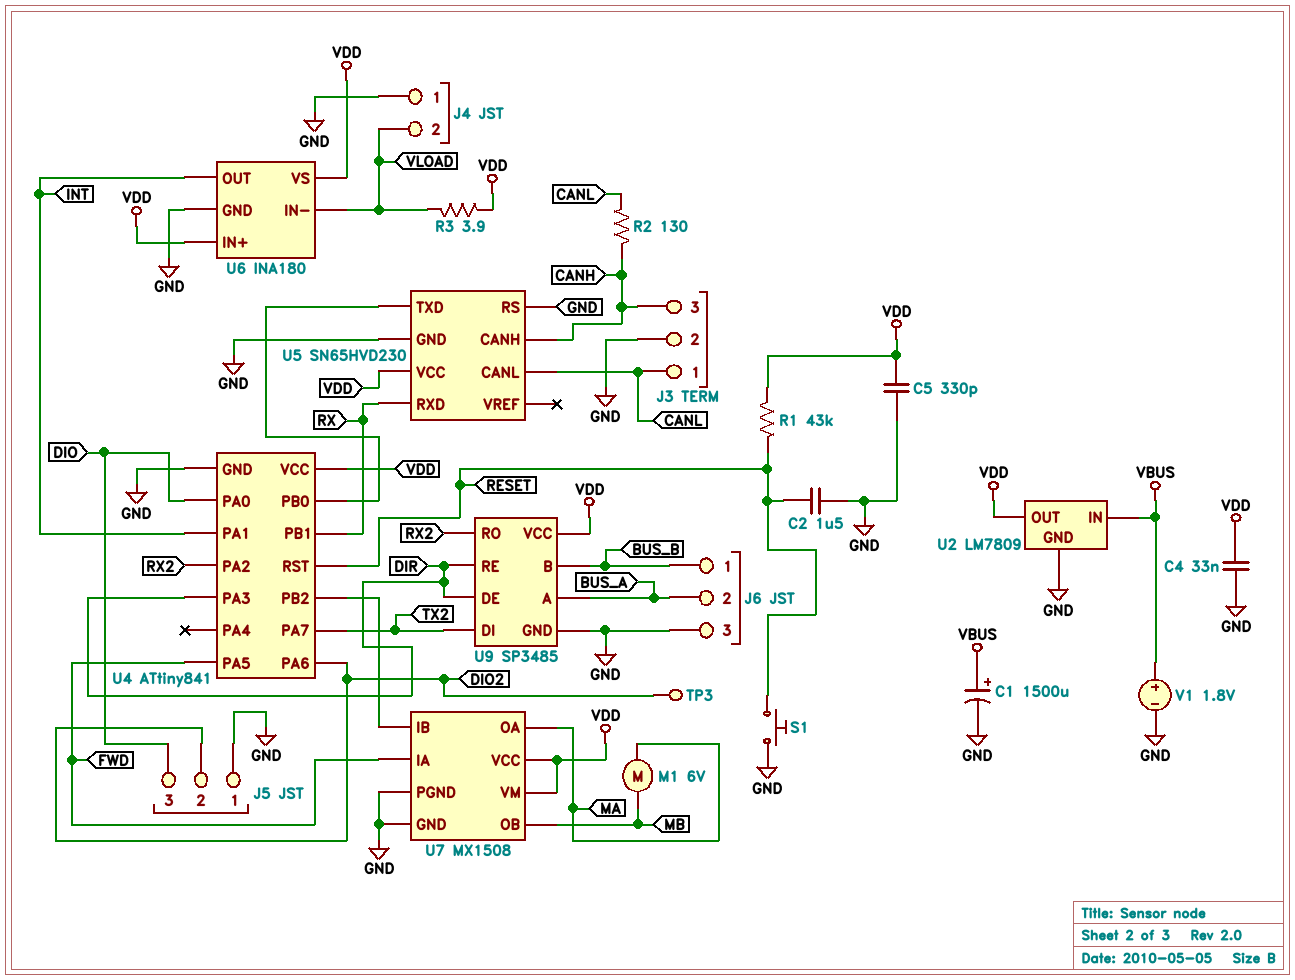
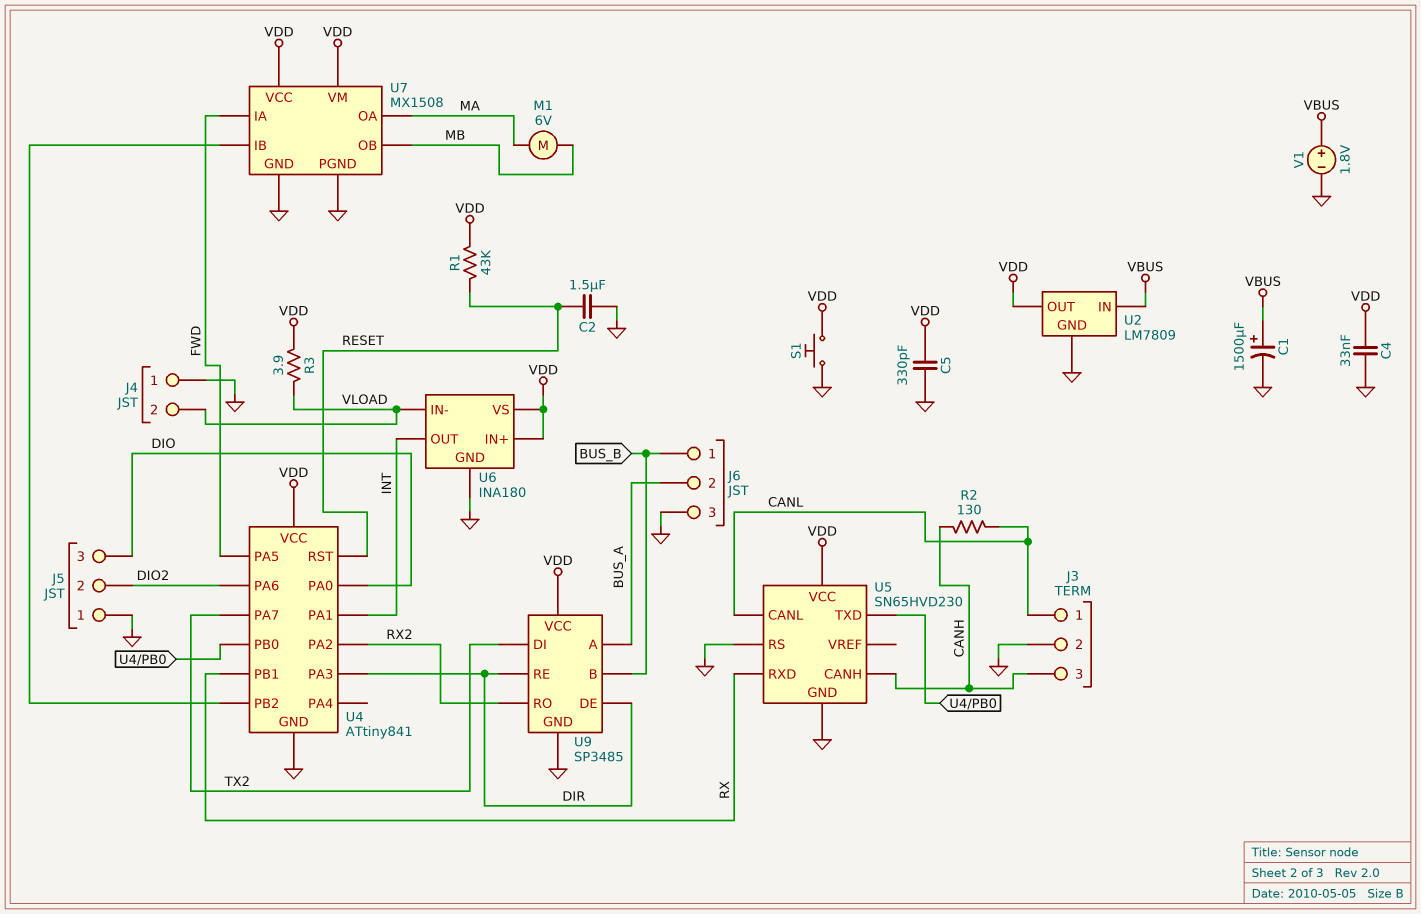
S1: button (GND, RESET) -> button (GND, VDD)
TP3: test point (DIO2) -> none

